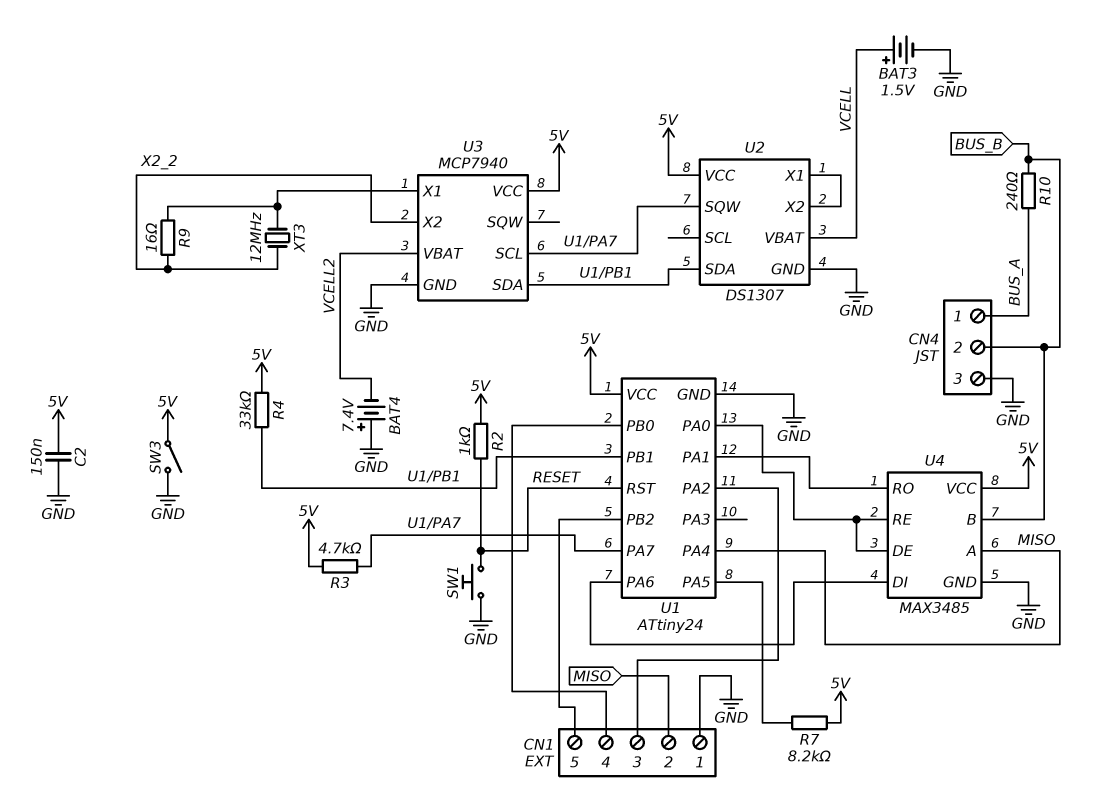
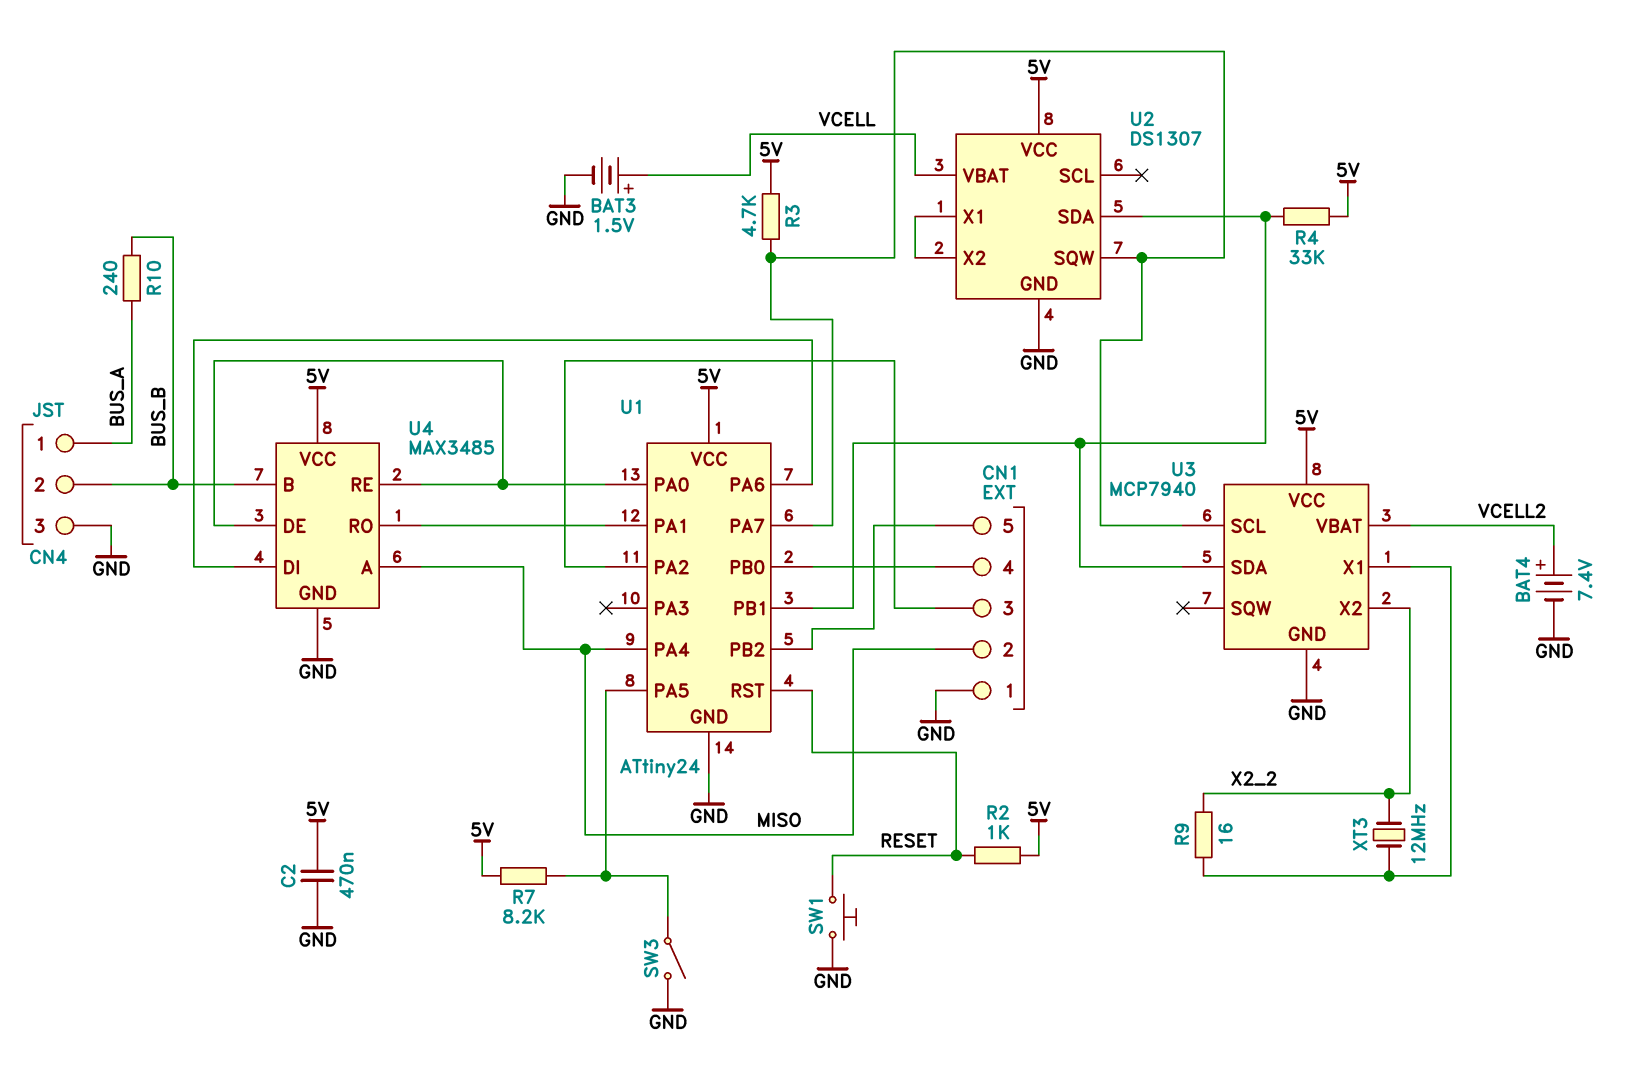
BAT4: 7.4V (plus GND, minus VCELL2) -> 7.4V (plus VCELL2, minus GND)
C2: 150nF (5V, GND) -> 470nF (5V, GND)
SW3: switch (5V, GND) -> switch (GND, U1/PA5)

